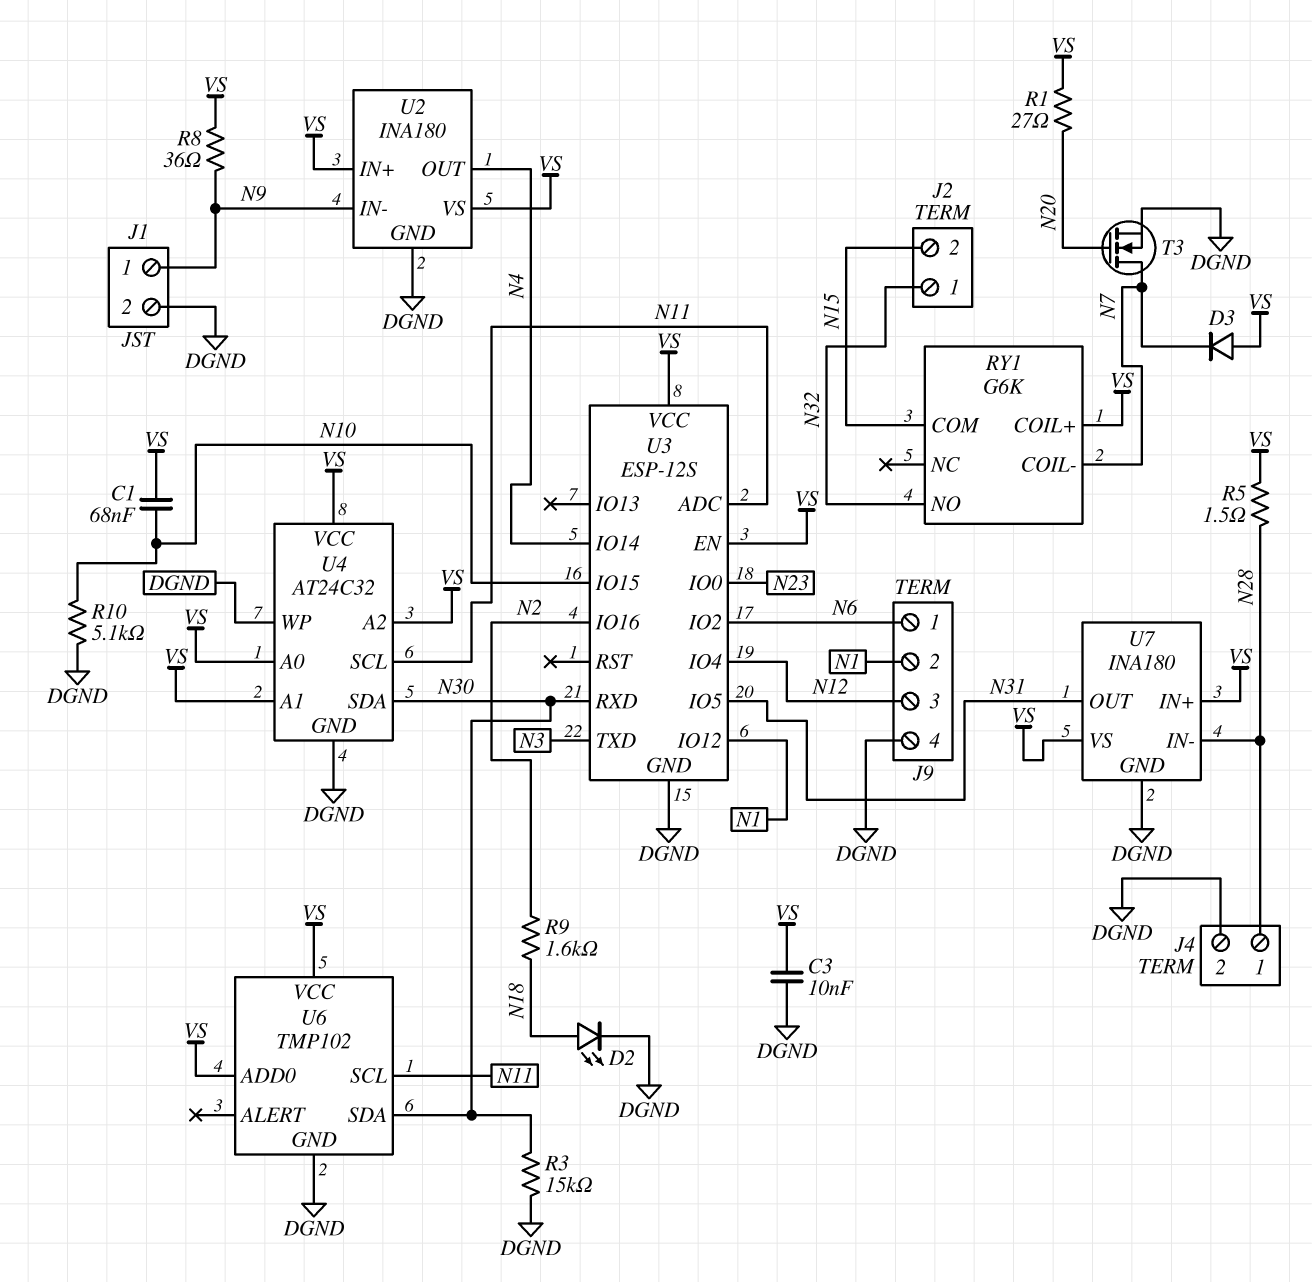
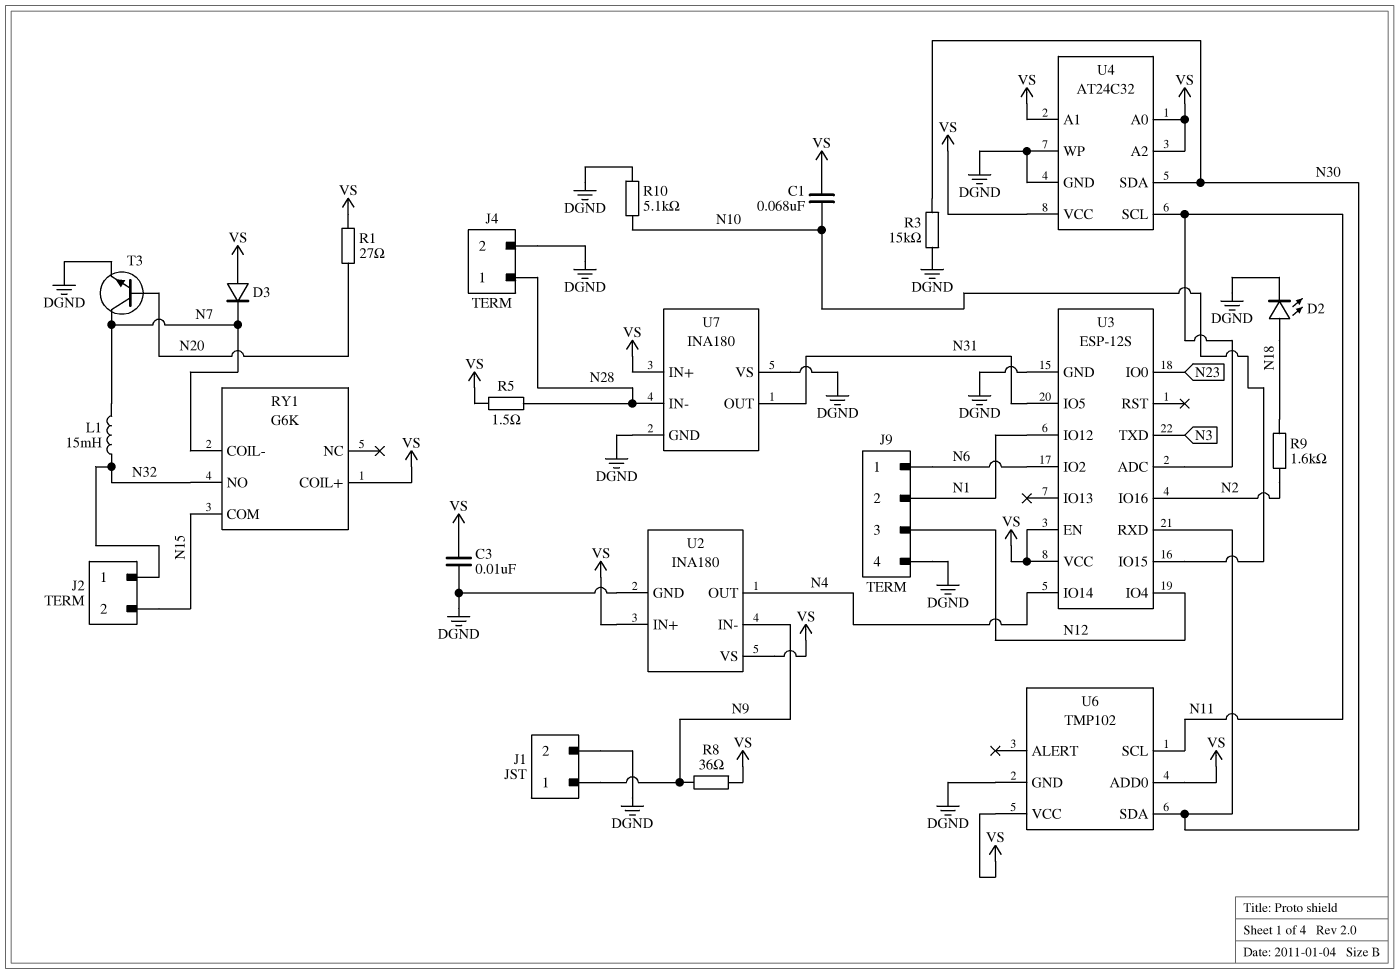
L1: none -> 15mH (N7, N32)
T3: NMOS (G N20, D N7, S DGND) -> NPN (B N20, C N7, E DGND)
U7 pin VS: VS -> DGND

